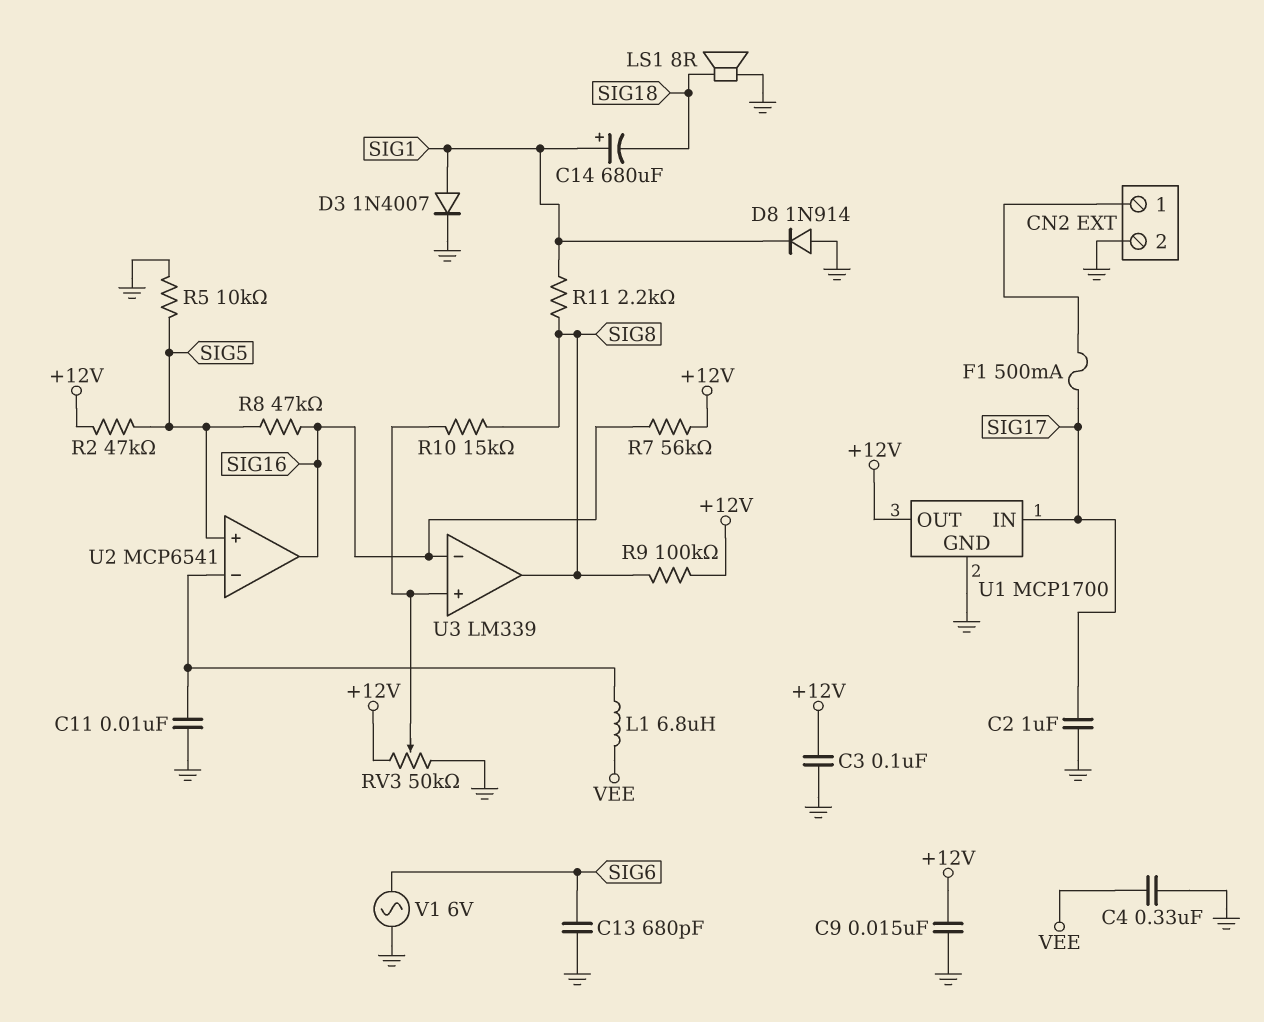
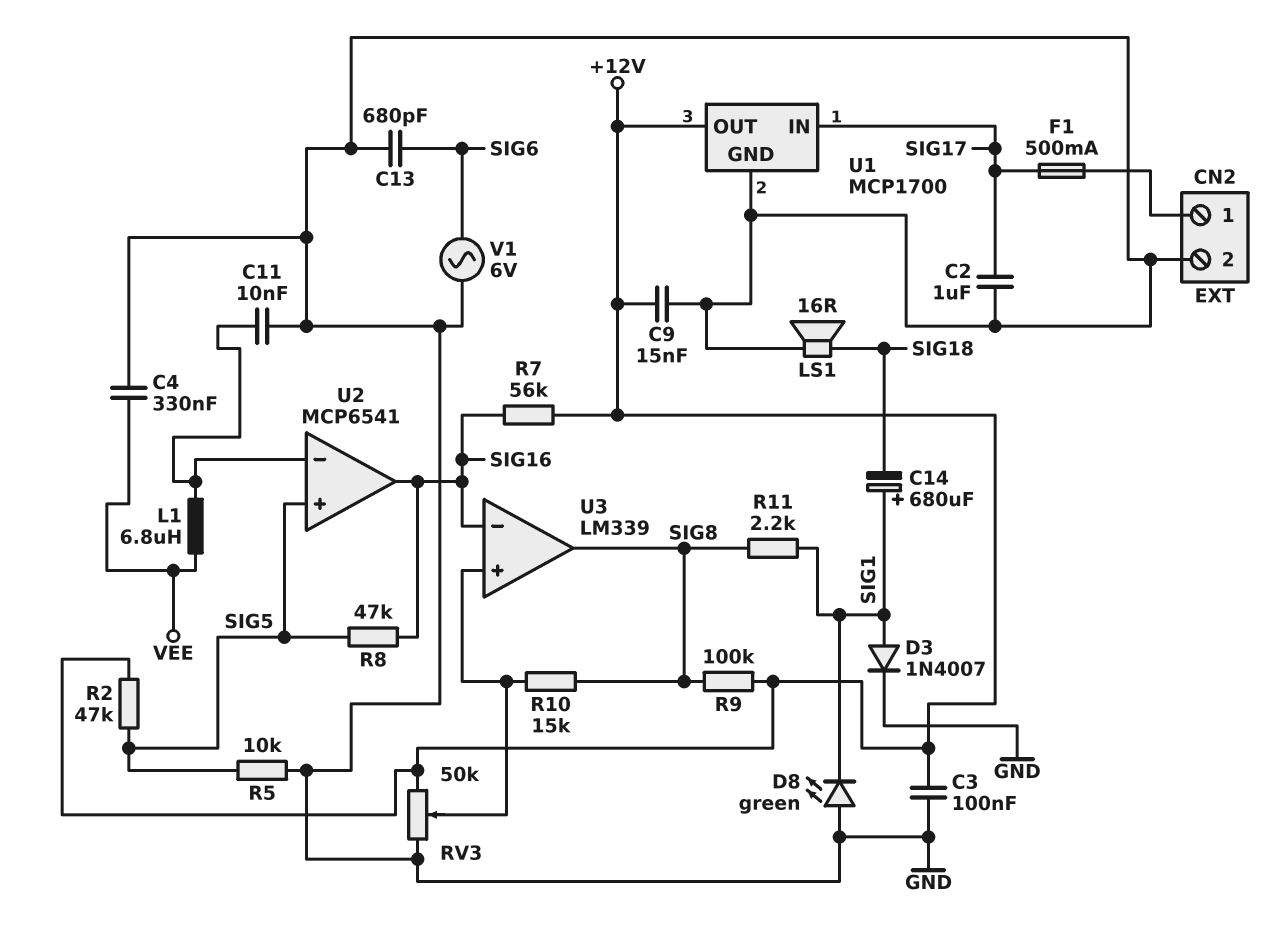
D8: diode 1N914 (A GND, K SIG1) -> LED green (A GND, K SIG1)
LS1: speaker 8R (GND, SIG18) -> speaker 16R (GND, SIG18)

